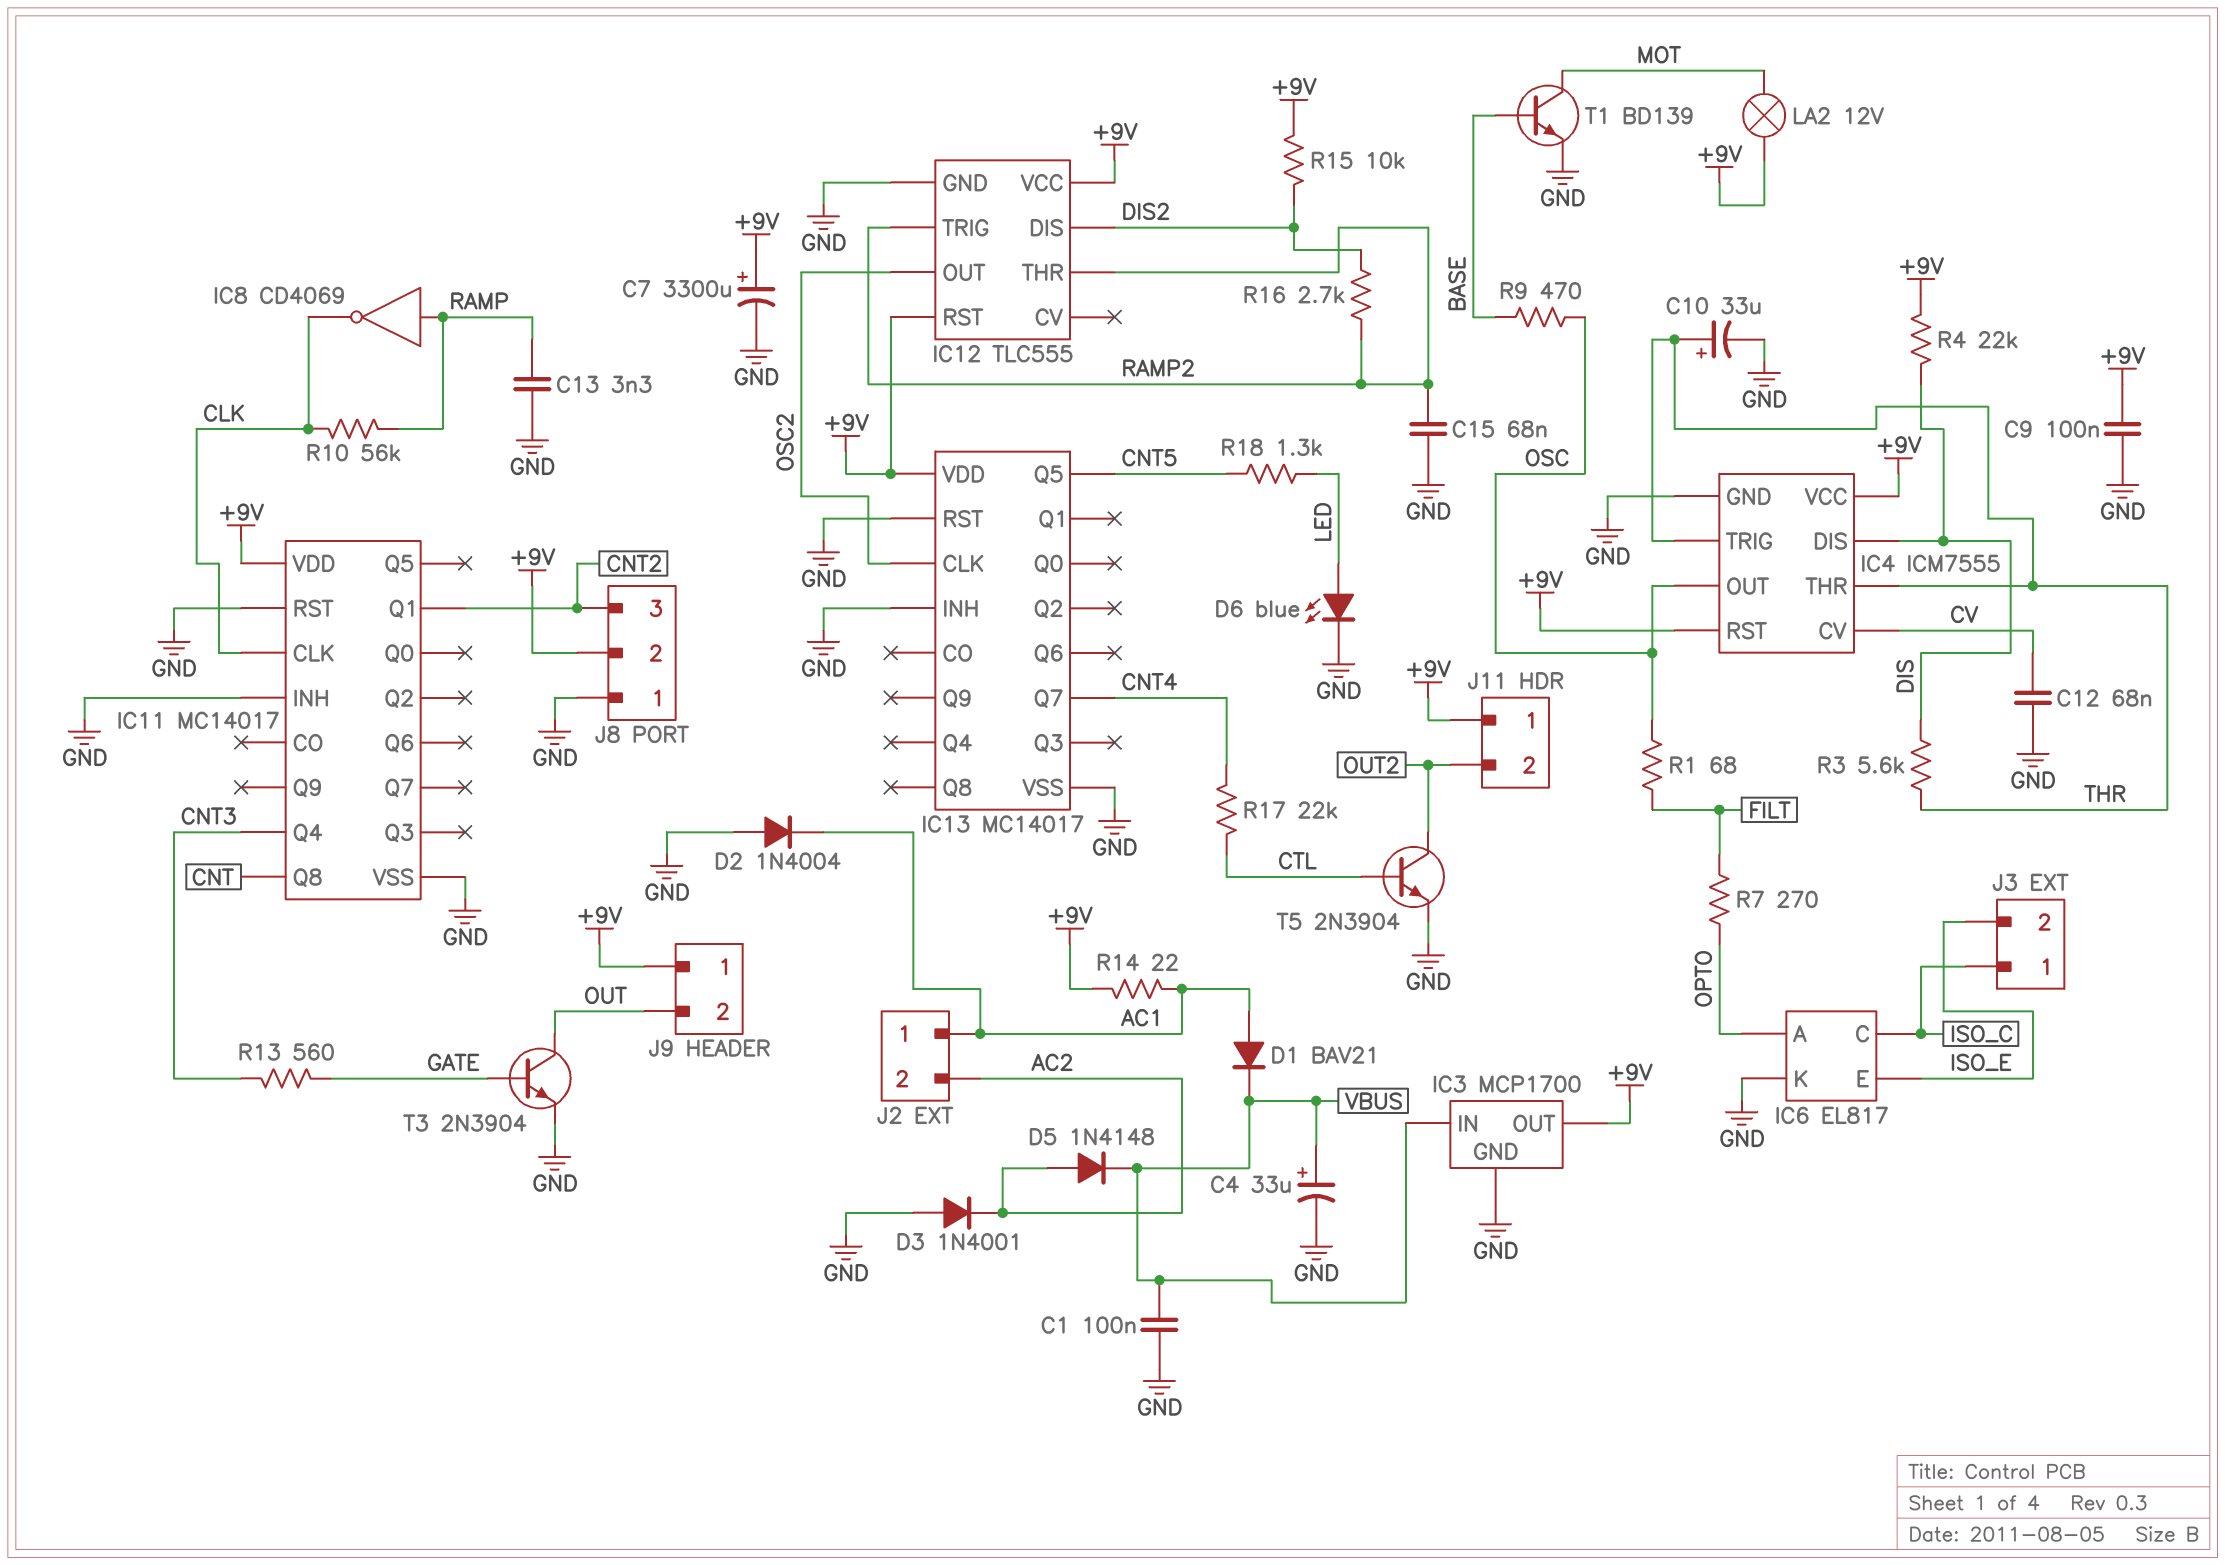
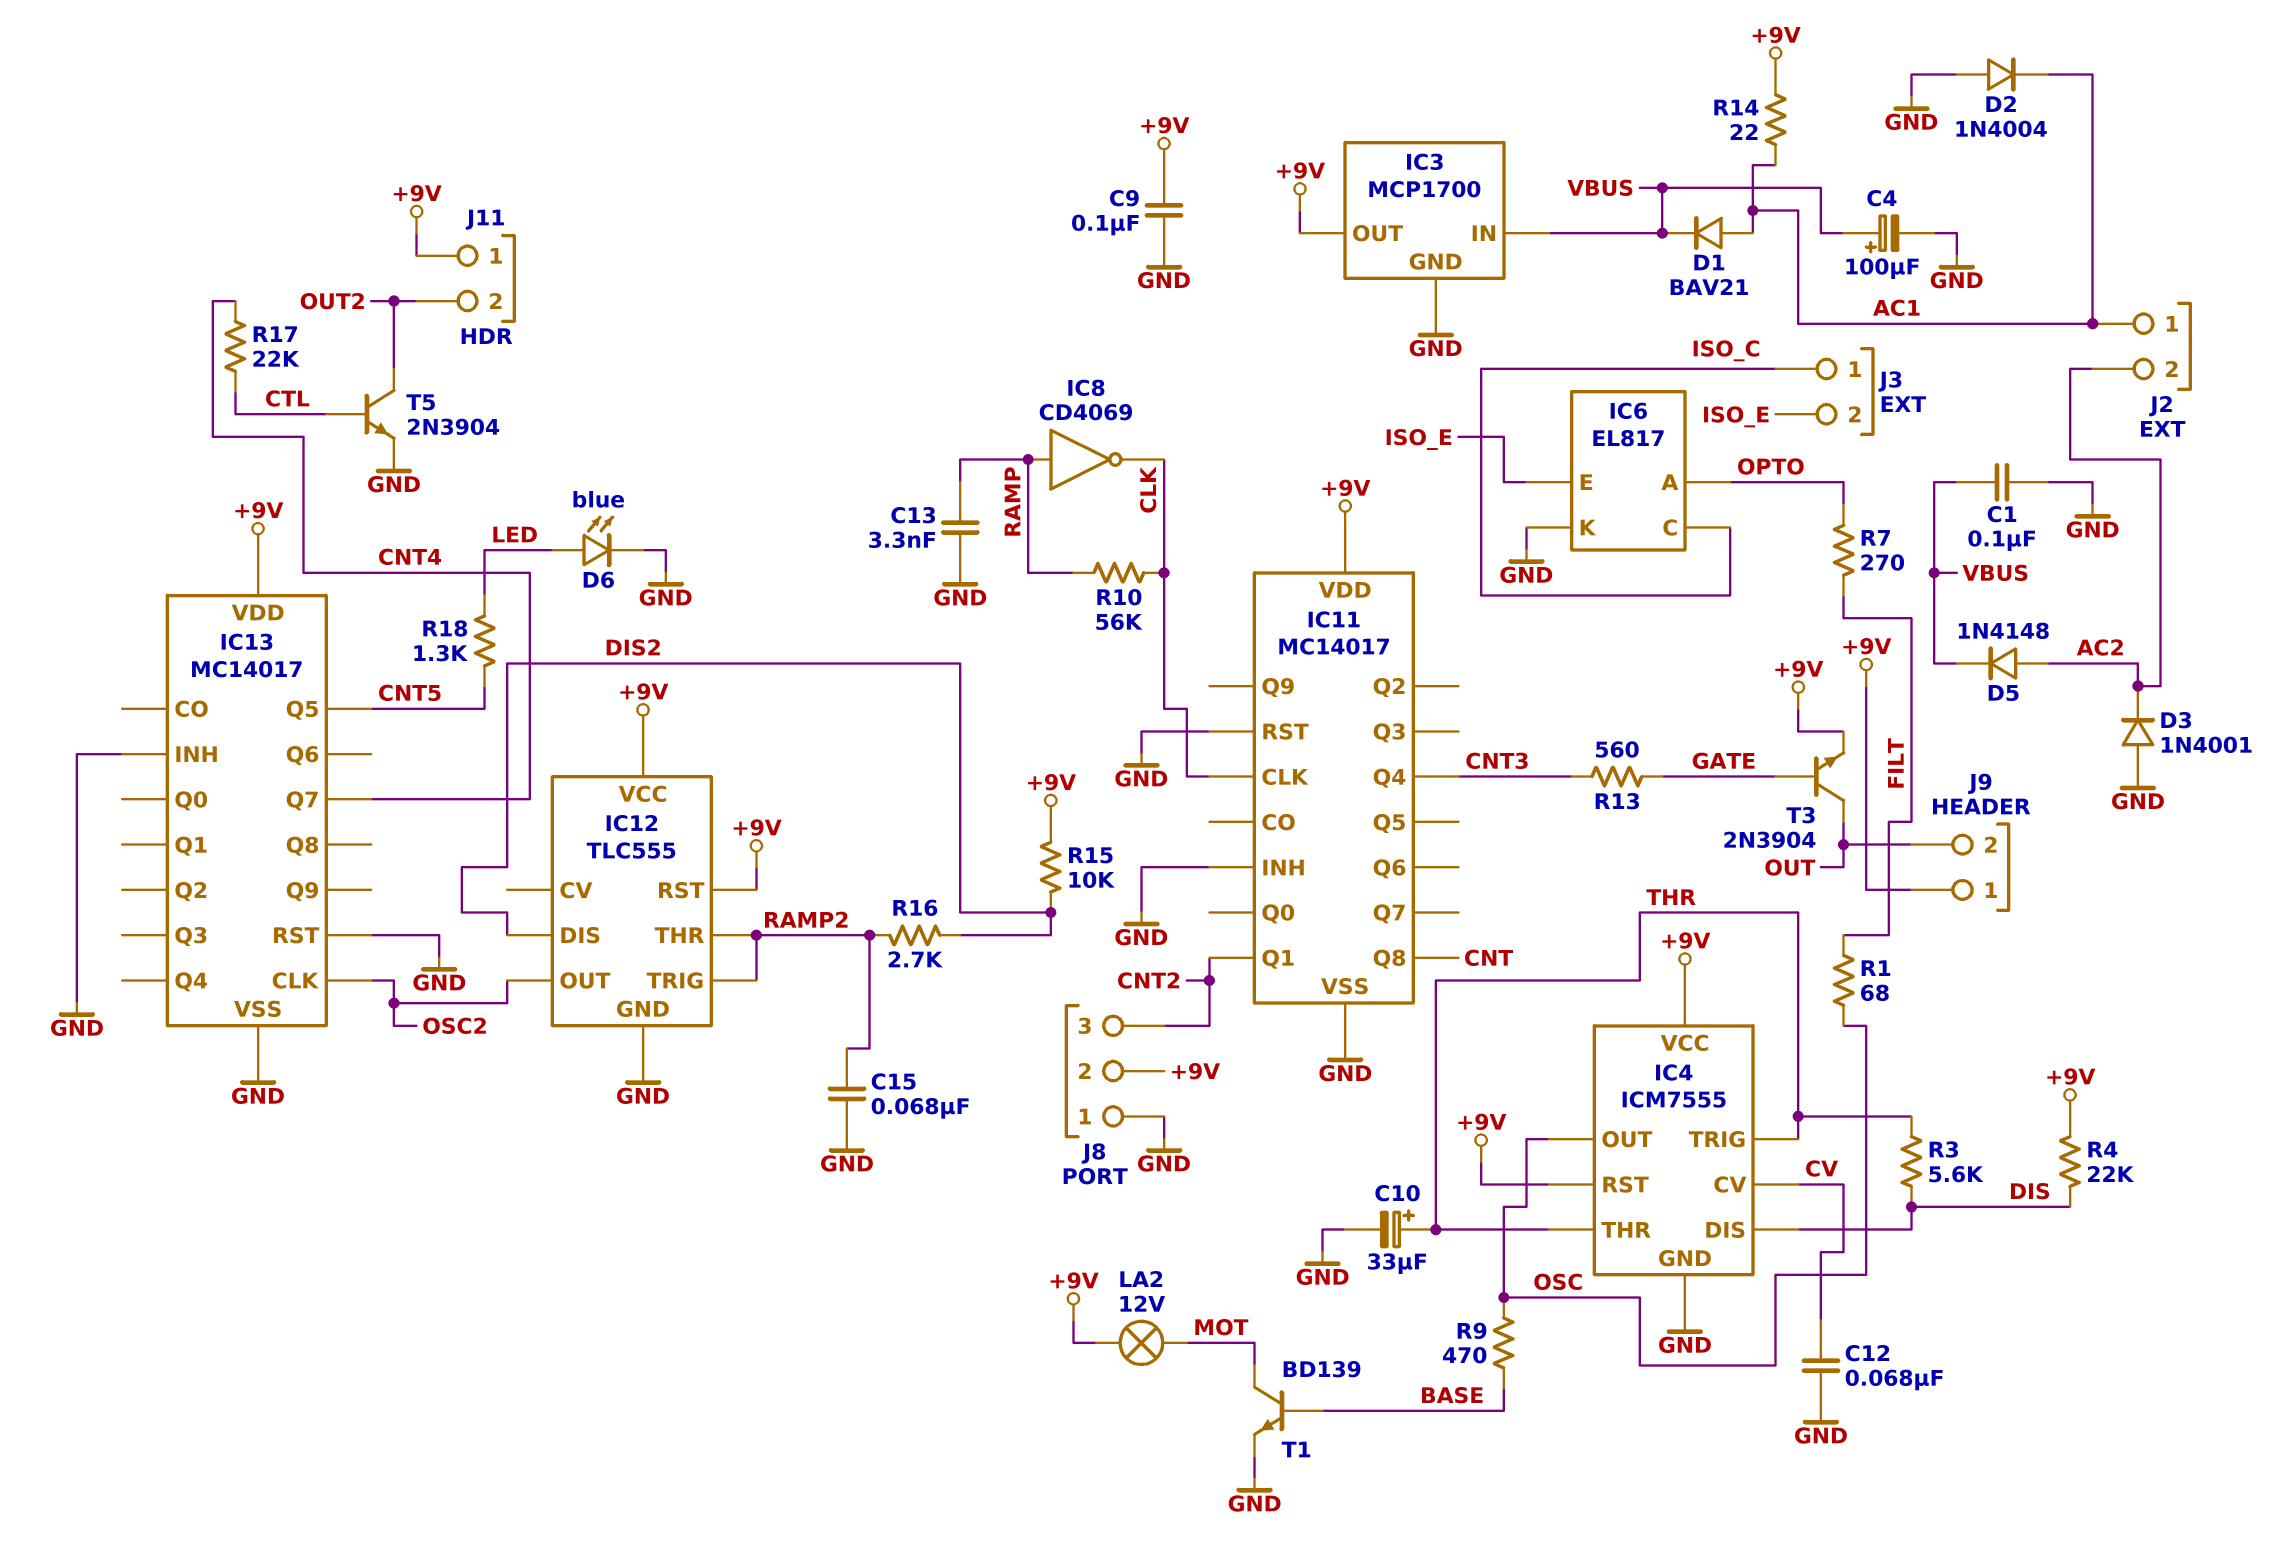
C4: 33uF (plus VBUS, minus GND) -> 100uF (plus VBUS, minus GND)
C7: 3300uF (plus +9V, minus GND) -> none
T3: NPN 2N3904 (B GATE, C OUT, E GND) -> NPN 2N3904 (B GATE, C OUT, E +9V)

